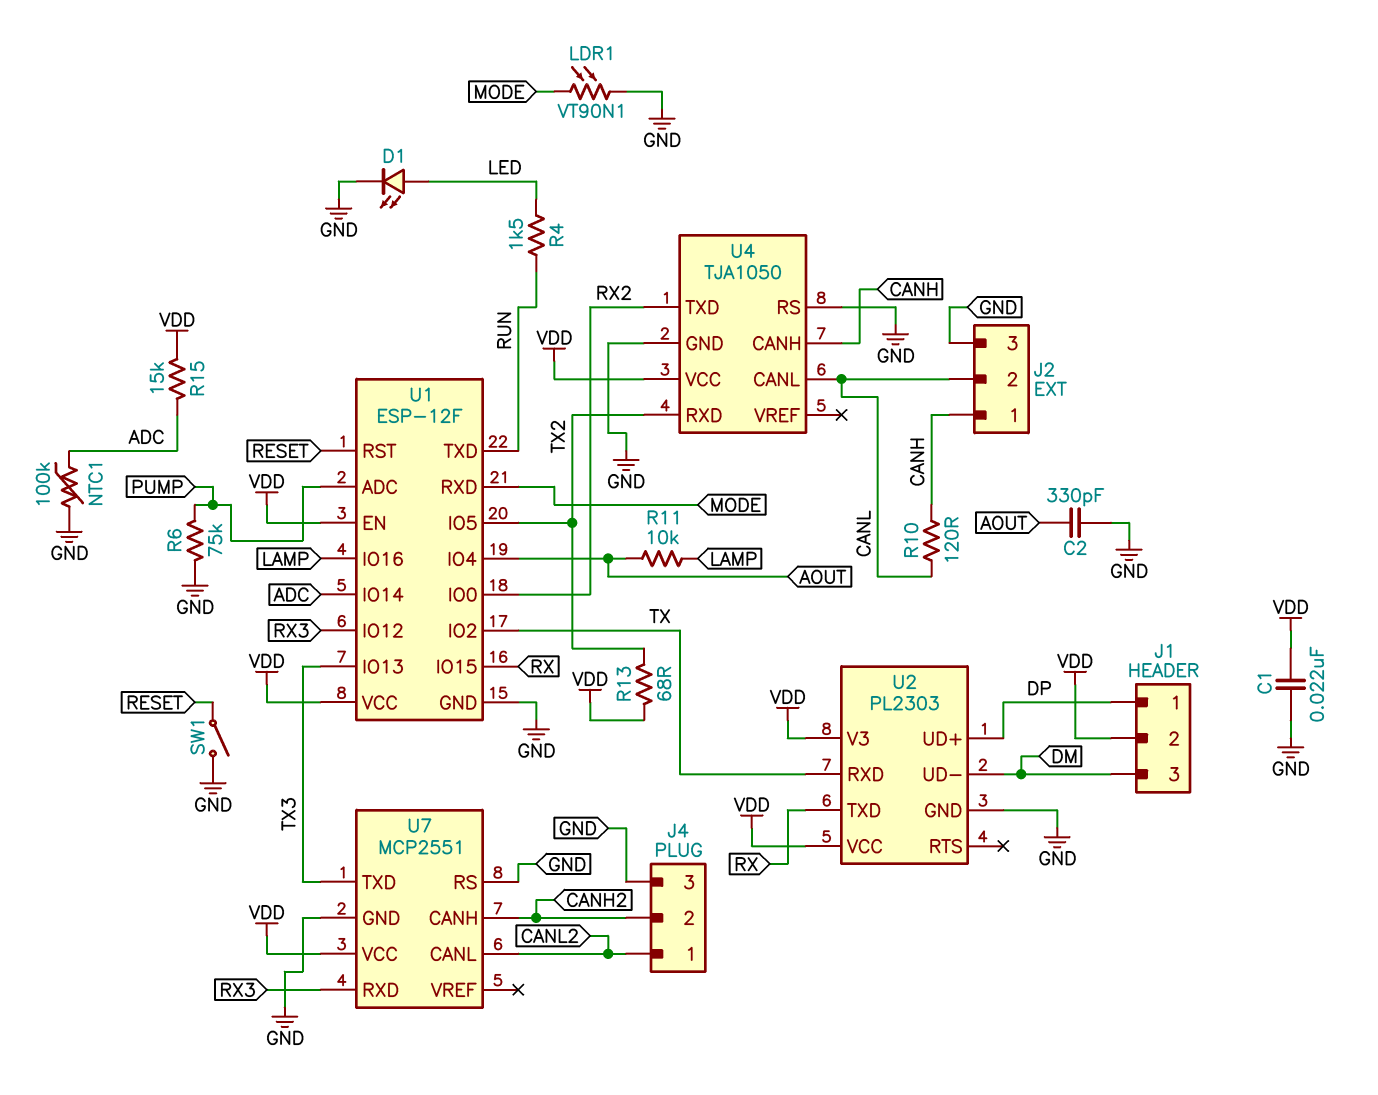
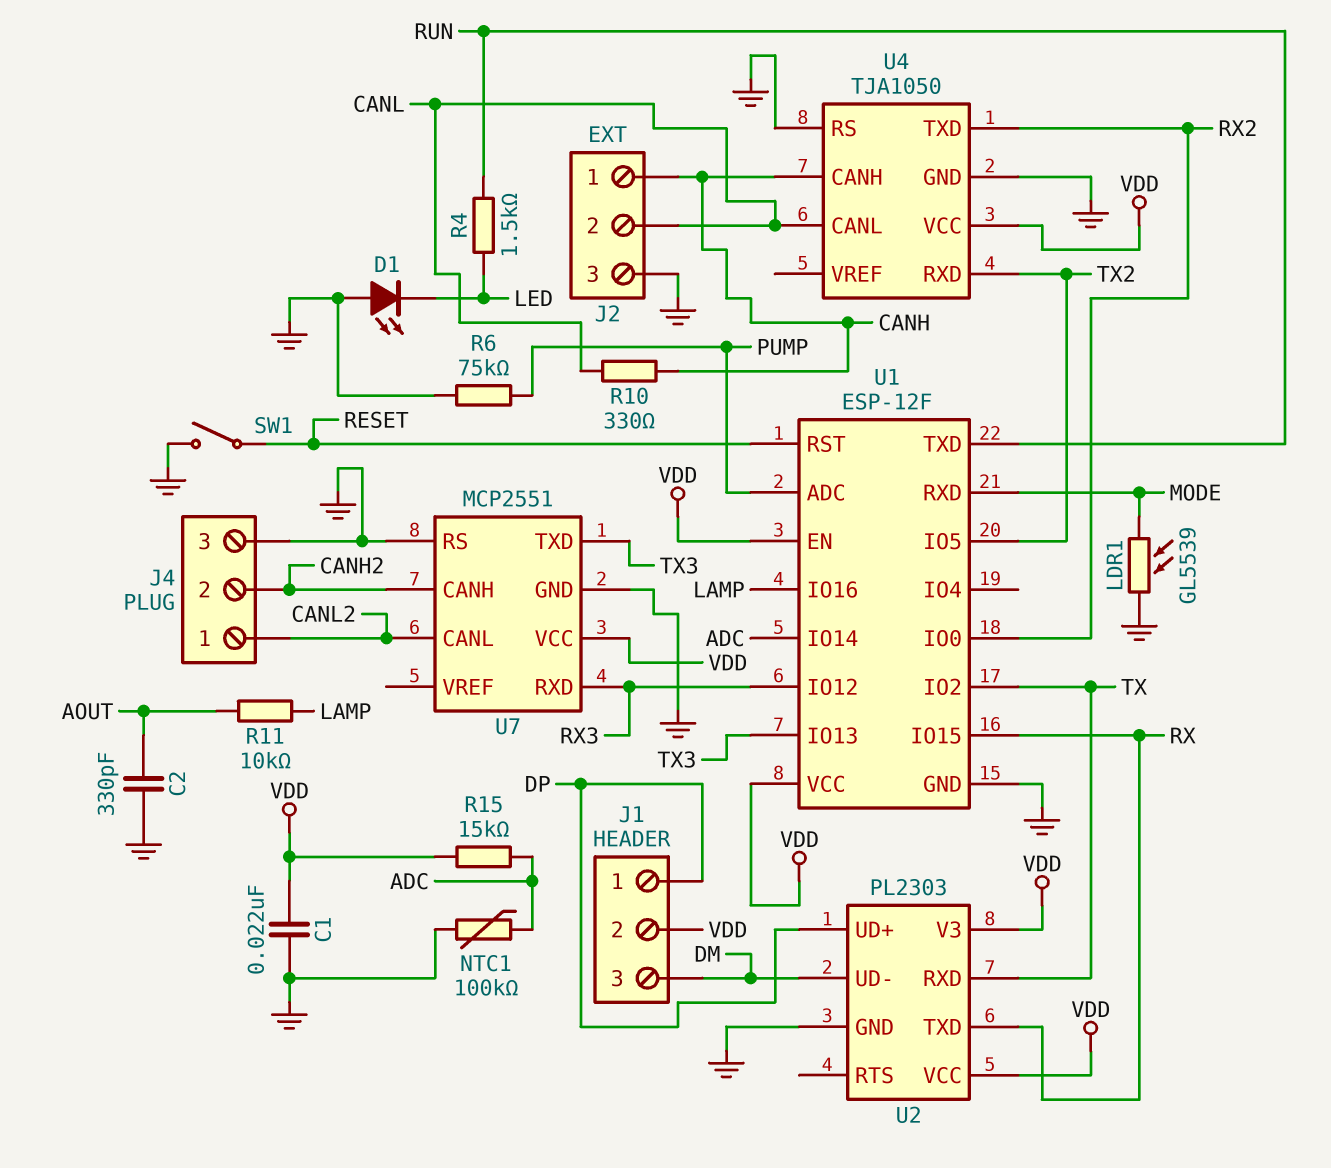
D1: LED (A LED, K GND) -> LED (A GND, K LED)
LDR1: VT90N1 (GND, MODE) -> GL5539 (GND, MODE)
R10: 120 (CANH, CANL) -> 330 (CANH, CANL)
R13: 68 (TX2, VDD) -> none
U1 pin IO4: AOUT -> none

